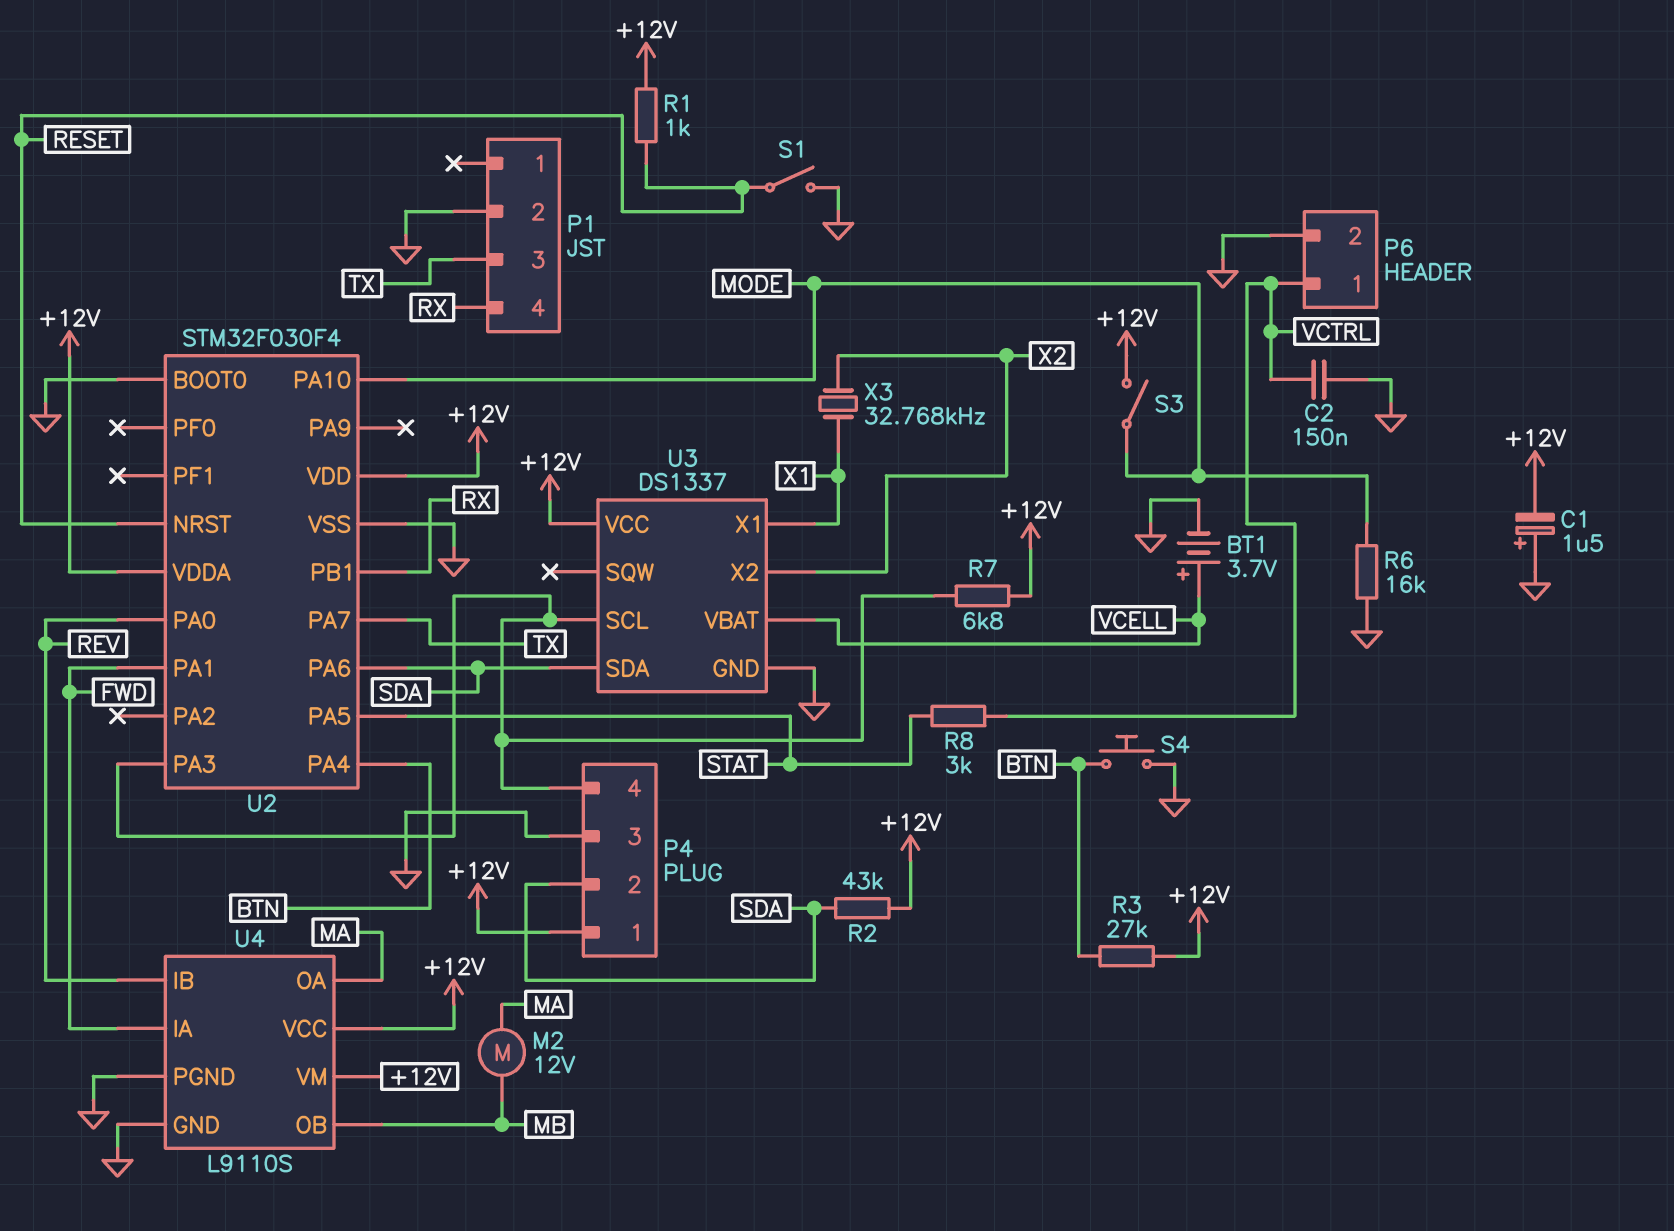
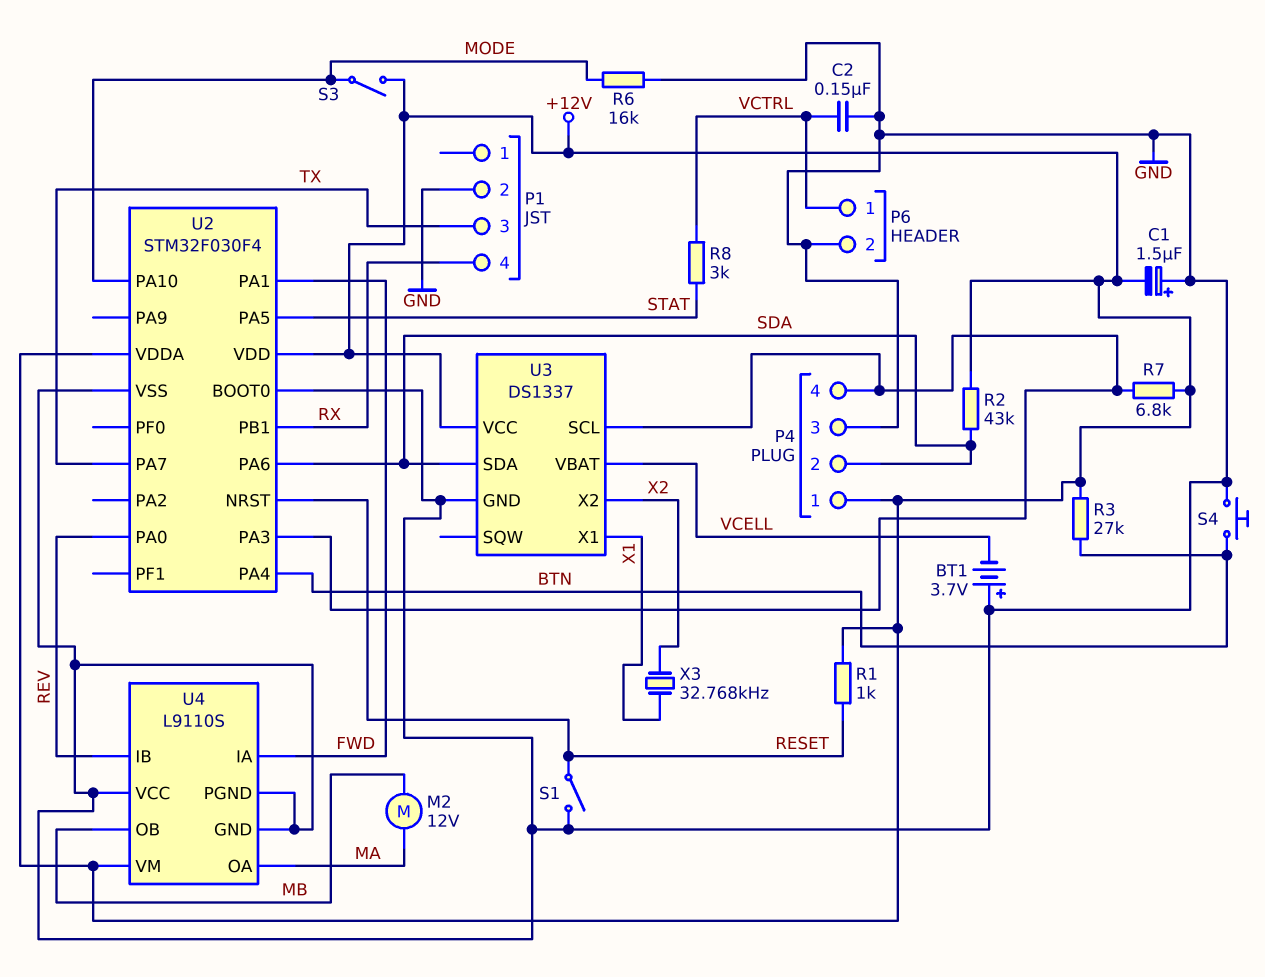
BT1: 3.7V (plus VCELL, minus GND) -> 3.7V (plus GND, minus VCELL)
U4 pin VCC: +12V -> GND

